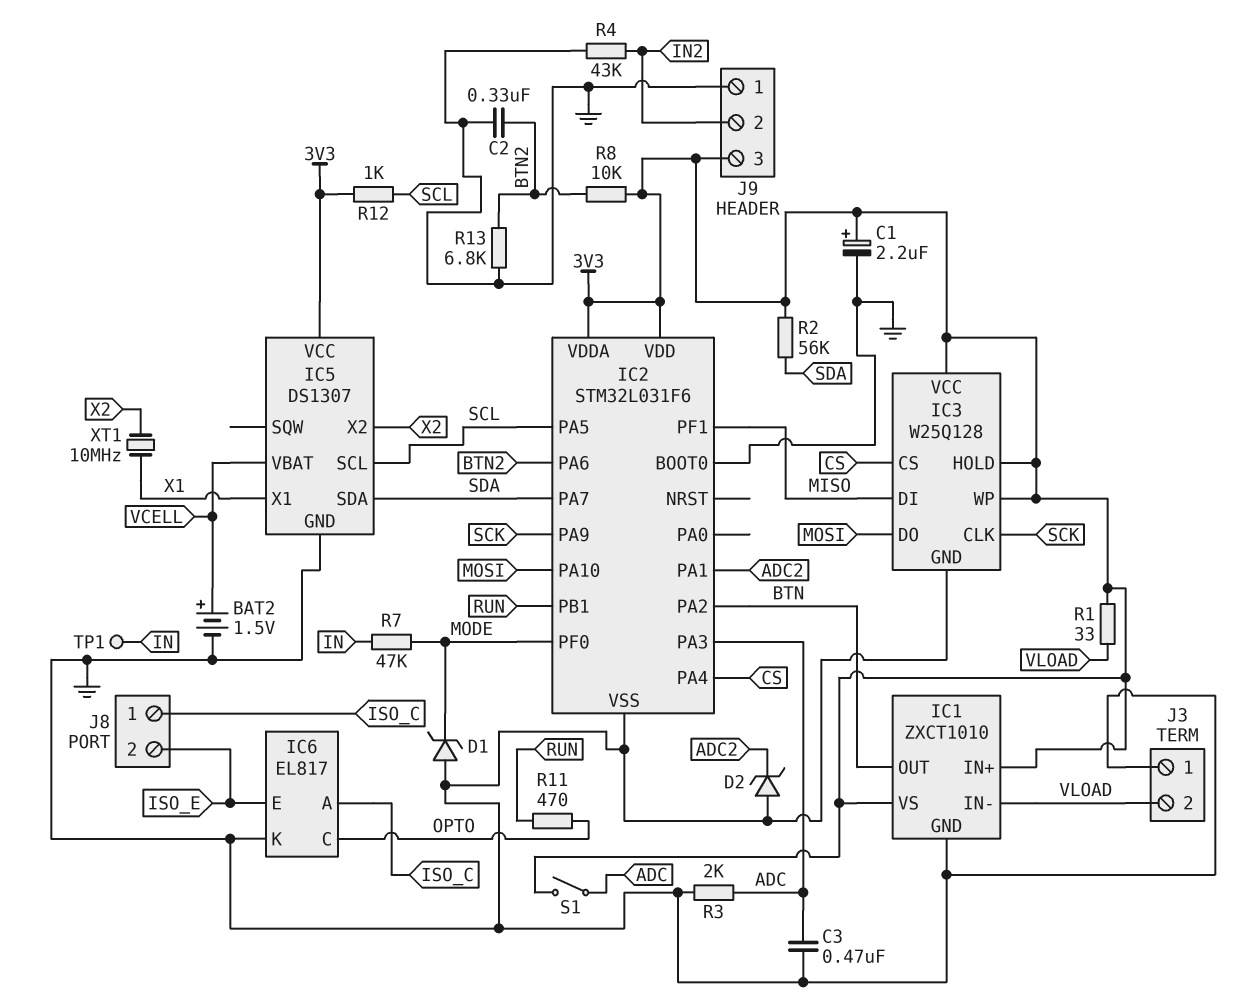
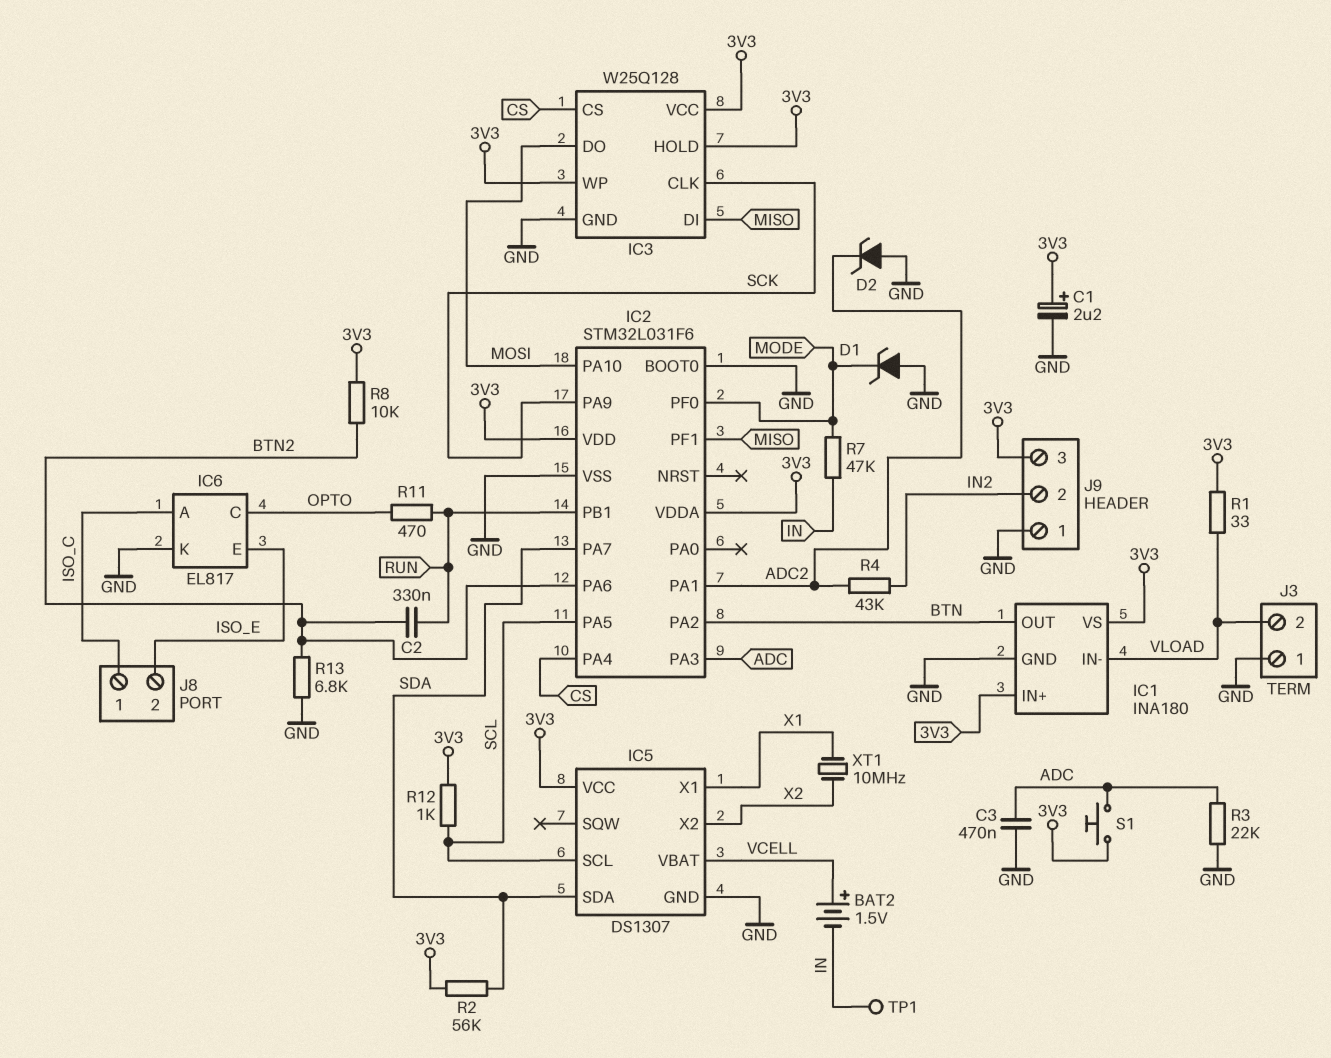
BAT2: 1.5V (plus VCELL, minus GND) -> 1.5V (plus VCELL, minus IN)
C2: 330nF (BTN2, GND) -> 330nF (BTN2, RUN)
IC1: ZXCT1010 -> INA180
R3: 2k (ADC, GND) -> 22k (ADC, GND)
R4: 43k (GND, IN2) -> 43k (ADC2, IN2)
S1: switch (3V3, ADC) -> button (3V3, ADC)

